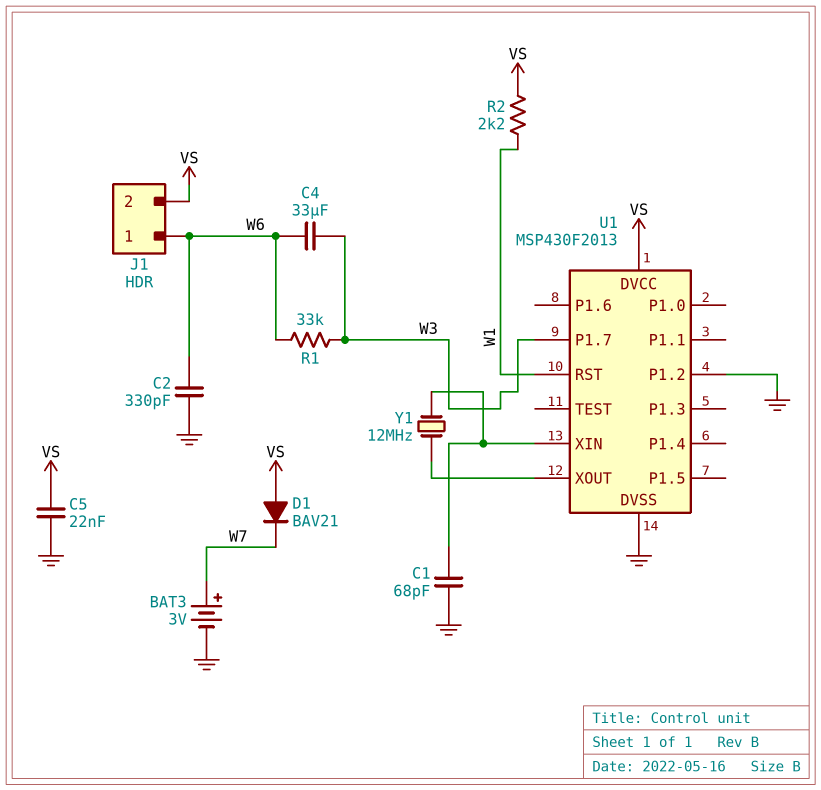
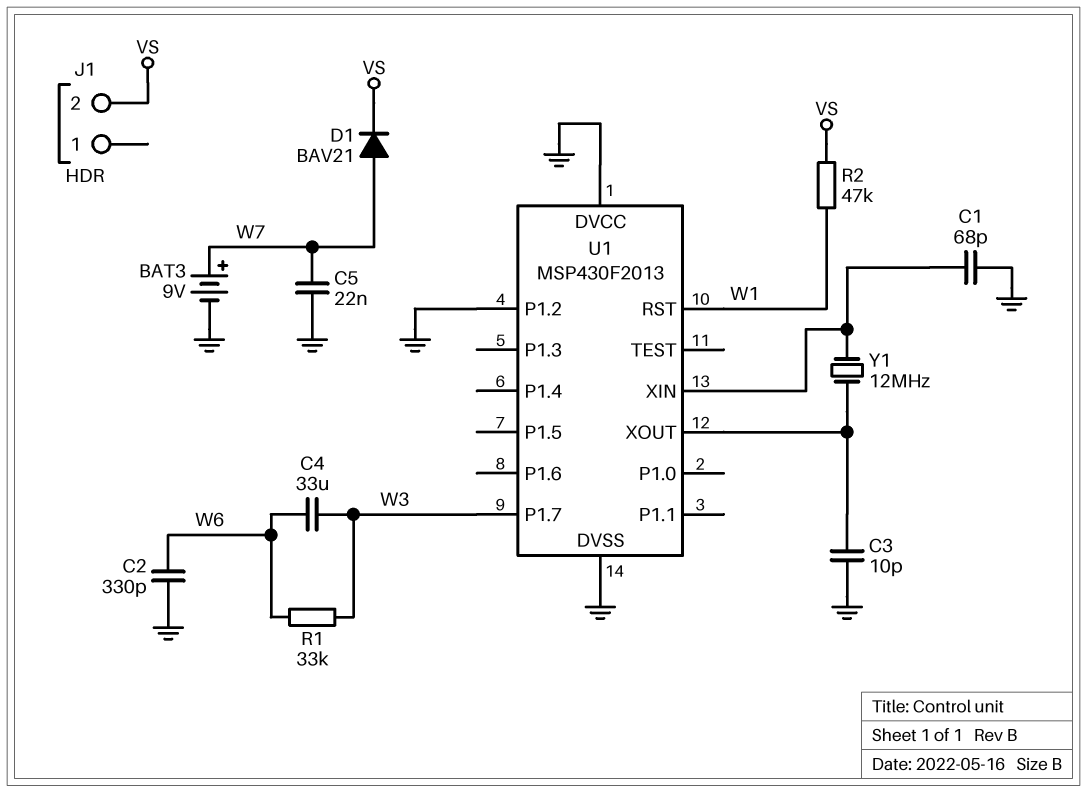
BAT3: 3V (plus W7, minus GND) -> 9V (plus W7, minus GND)
C3: none -> 10pF (GND, U1/XOUT)
C5: 22nF (GND, VS) -> 22nF (GND, W7)
D1: diode BAV21 (A VS, K W7) -> diode BAV21 (A W7, K VS)
J1 pin 1: W6 -> none
R2: 2.2k (VS, W1) -> 47k (VS, W1)
U1 pin DVCC: VS -> GND

